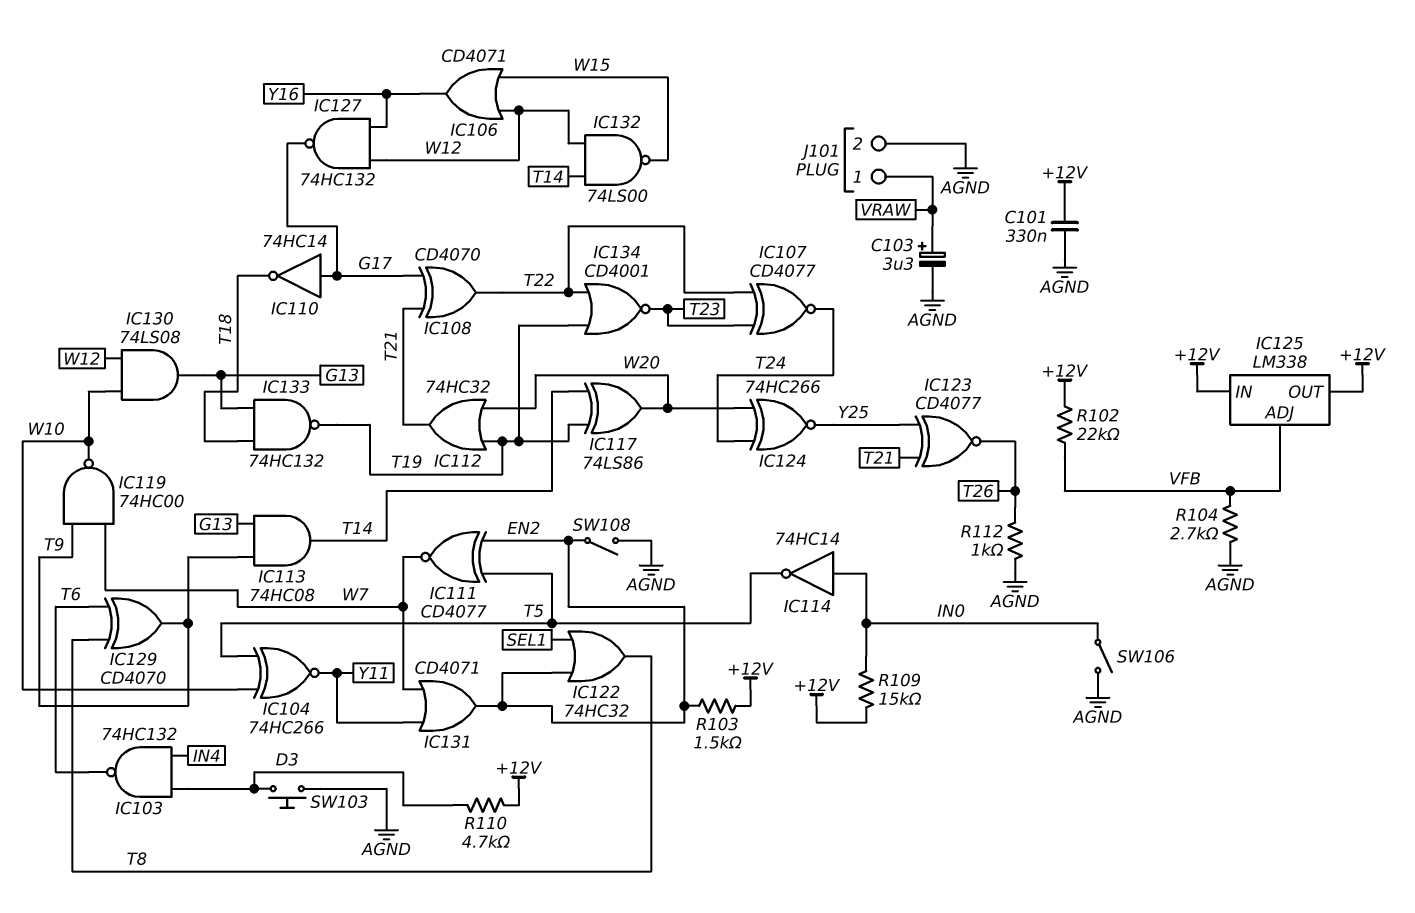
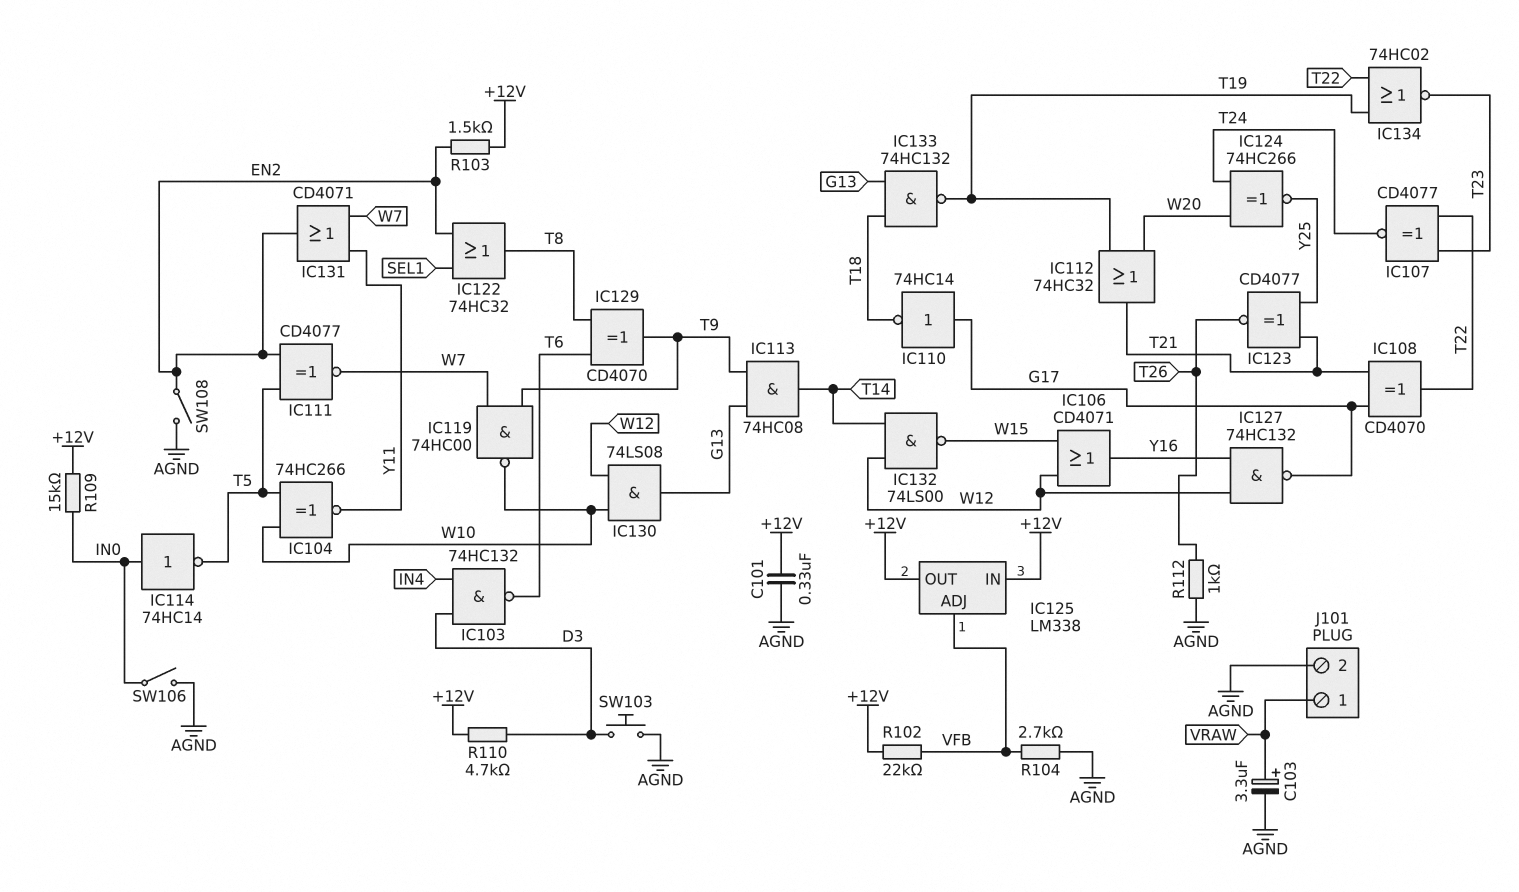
IC117: XOR 74LS86 (in T14, in T19, out W20) -> none
IC134: NOR CD4001 (in T19, in T22, out T23) -> NOR 74HC02 (in T19, in T22, out T23)

